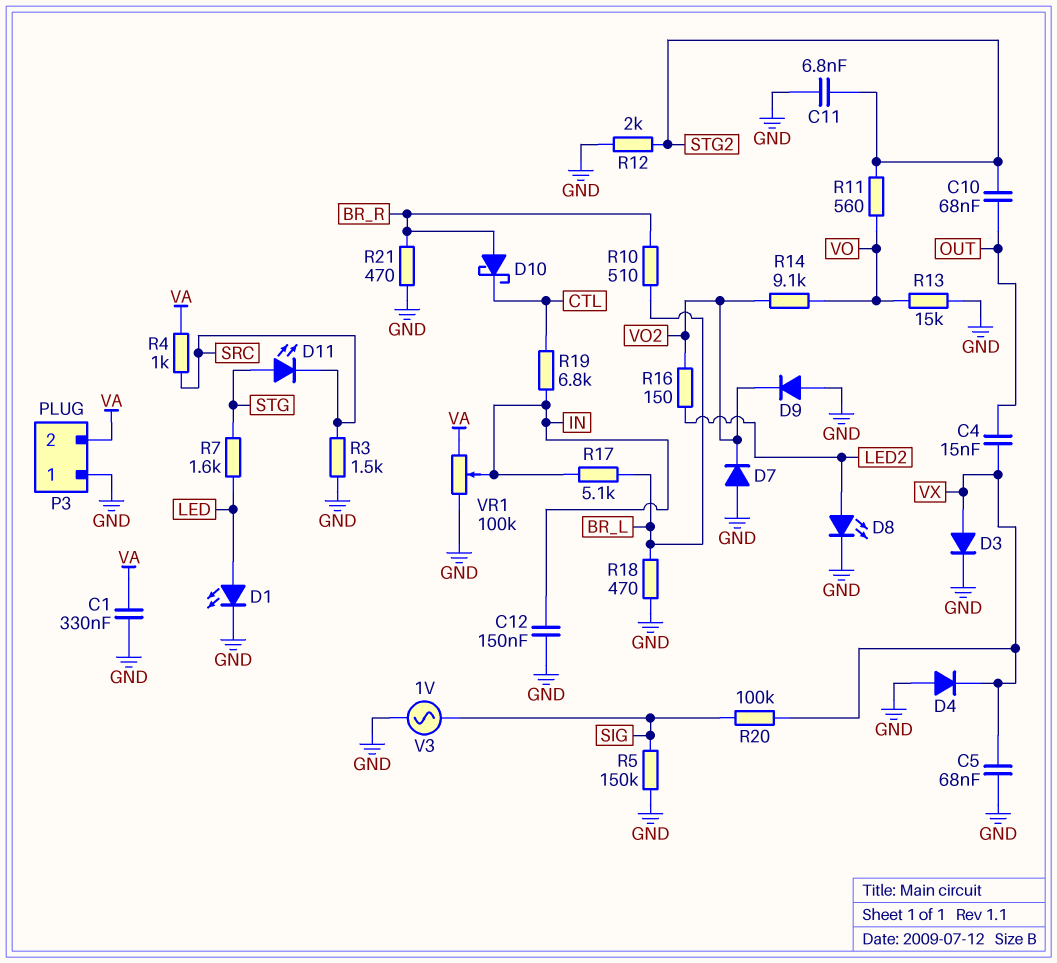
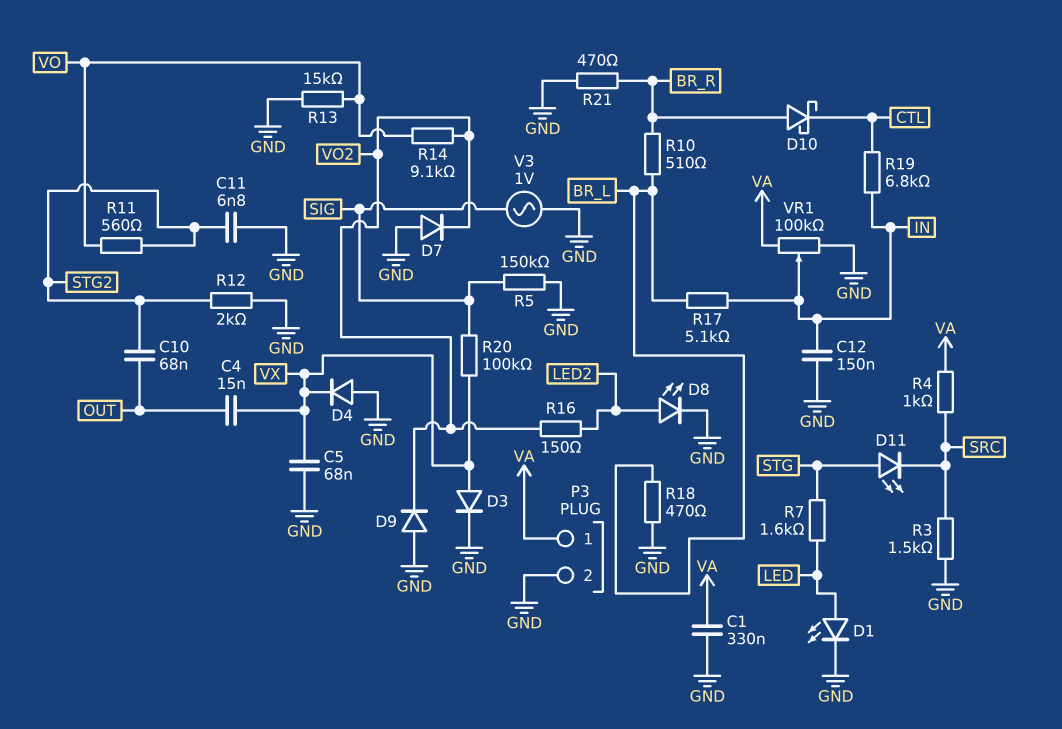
P3 pin 1: GND -> VA
P3 pin 2: VA -> GND

